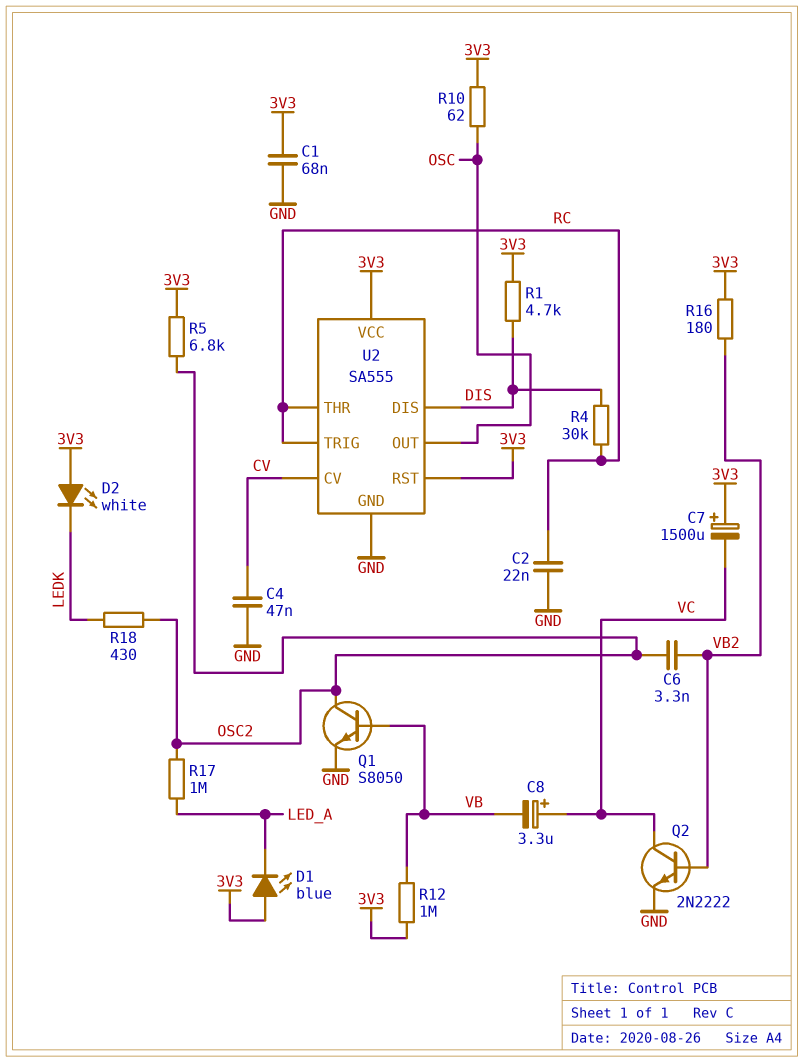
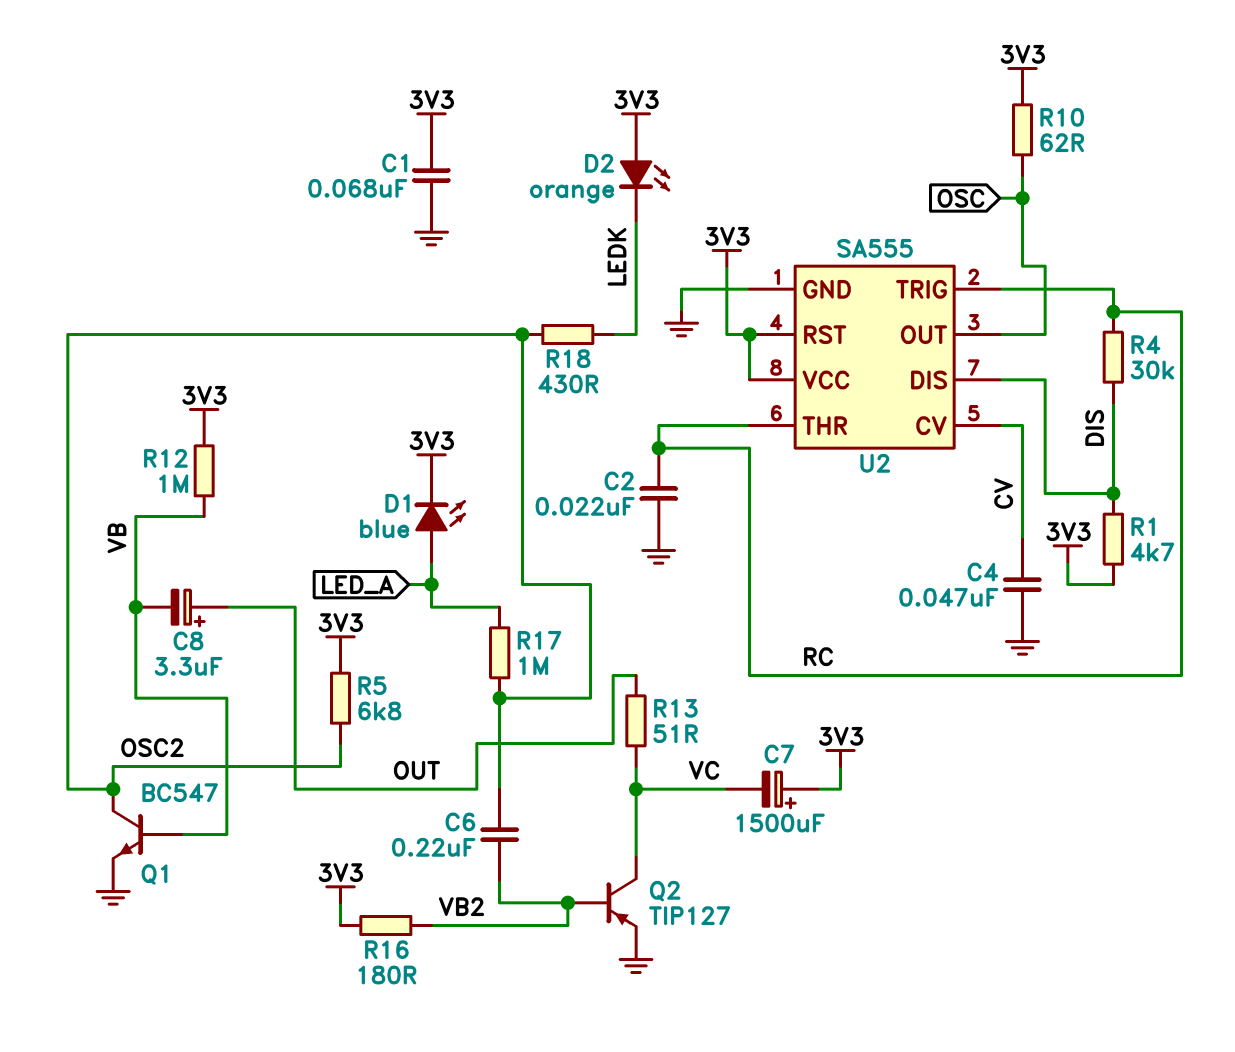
C6: 3.3nF (OSC2, VB2) -> 220nF (OSC2, VB2)
C8: 3.3uF (plus VC, minus VB) -> 3.3uF (plus OUT, minus VB)
D1: LED blue (A 3V3, K LED_A) -> LED blue (A LED_A, K 3V3)
D2: LED white (A 3V3, K LEDK) -> LED orange (A 3V3, K LEDK)
Q1: NPN S8050 (B VB, C OSC2, E GND) -> NPN BC547 (B VB, C OSC2, E GND)
Q2: NPN 2N2222 (B VB2, C VC, E GND) -> PNP TIP127 (B VB2, C VC, E GND)
R13: none -> 51 (OUT, VC)

